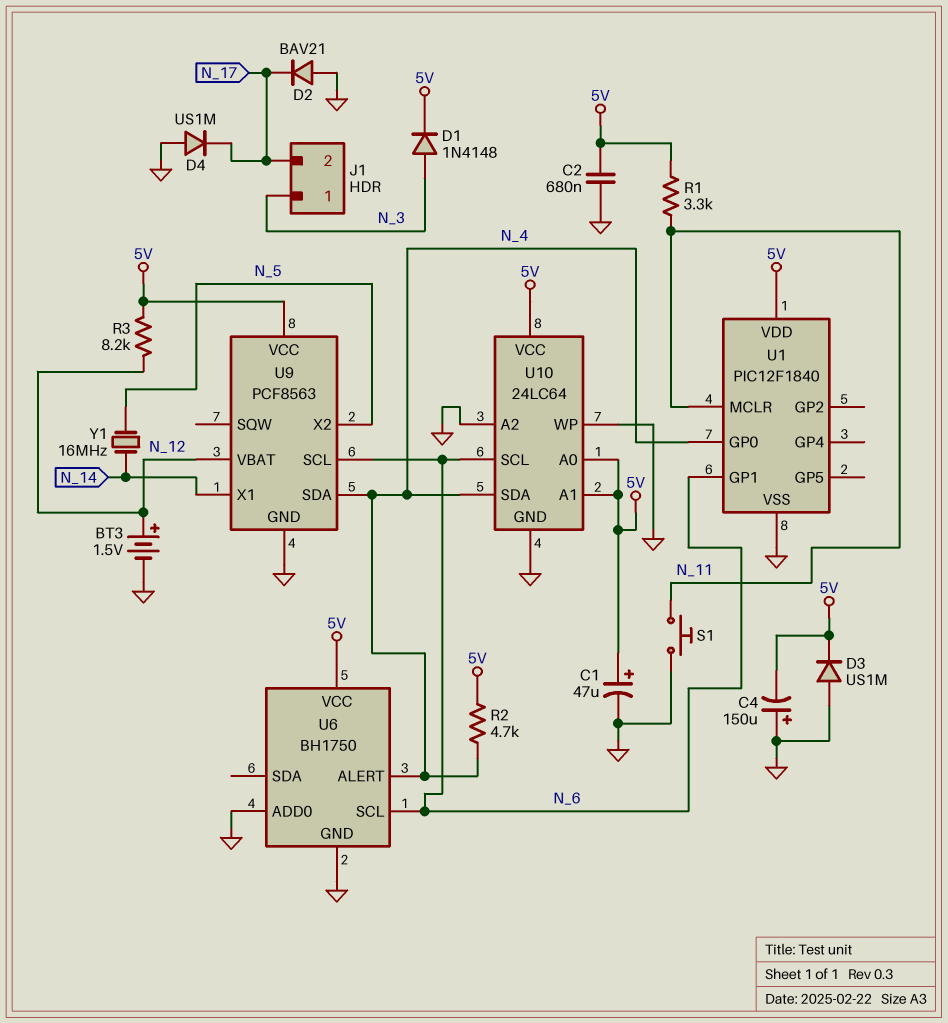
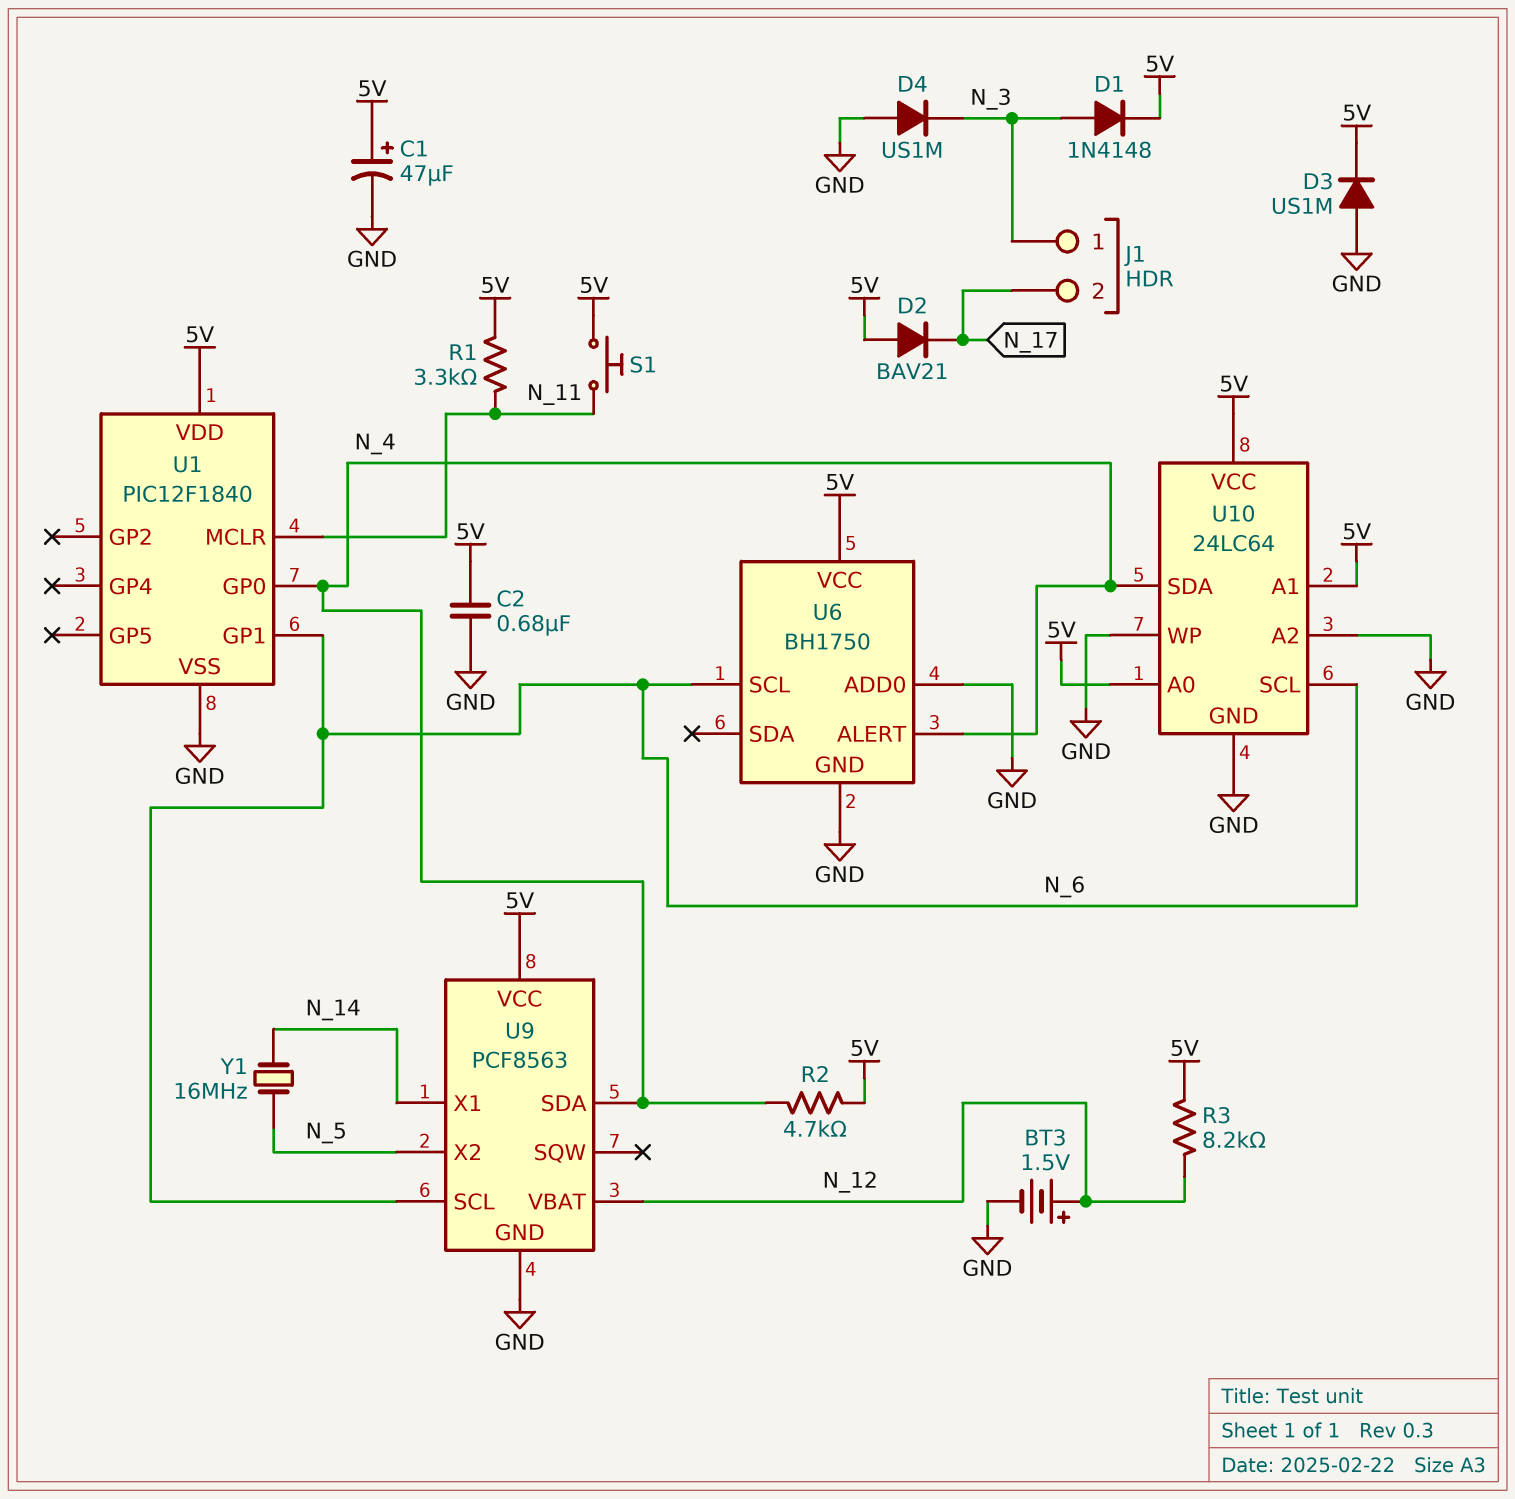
C4: 150uF (plus GND, minus 5V) -> none
D2: diode BAV21 (A GND, K N_17) -> diode BAV21 (A 5V, K N_17)
D4: diode US1M (A GND, K N_17) -> diode US1M (A GND, K N_3)
S1: button (GND, N_11) -> button (5V, N_11)

